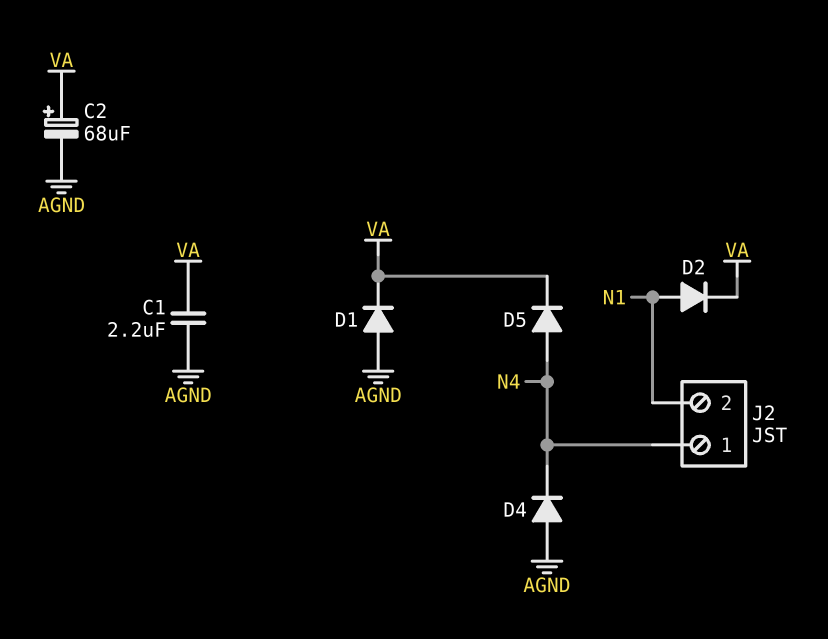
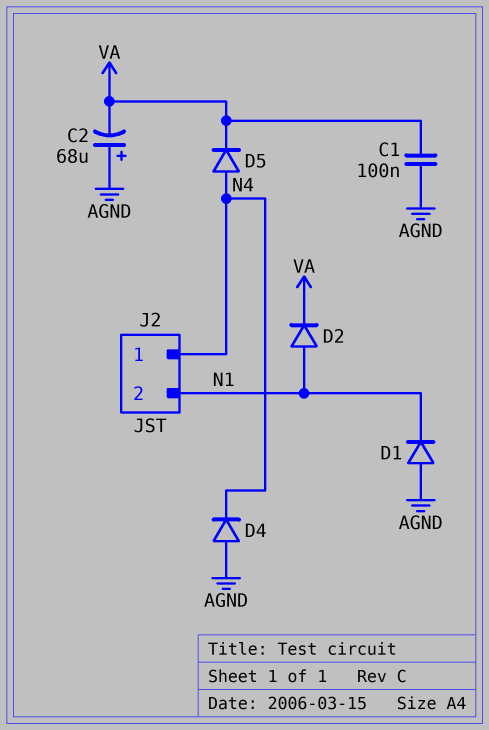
C1: 2.2uF (AGND, VA) -> 100nF (AGND, VA)
C2: 68uF (plus VA, minus AGND) -> 68uF (plus AGND, minus VA)
D1: diode (A AGND, K VA) -> diode (A AGND, K N1)

